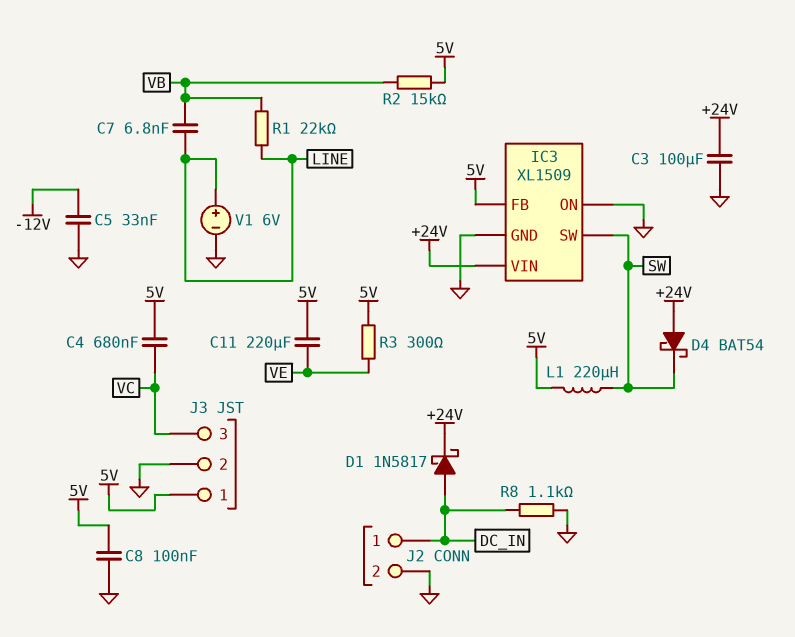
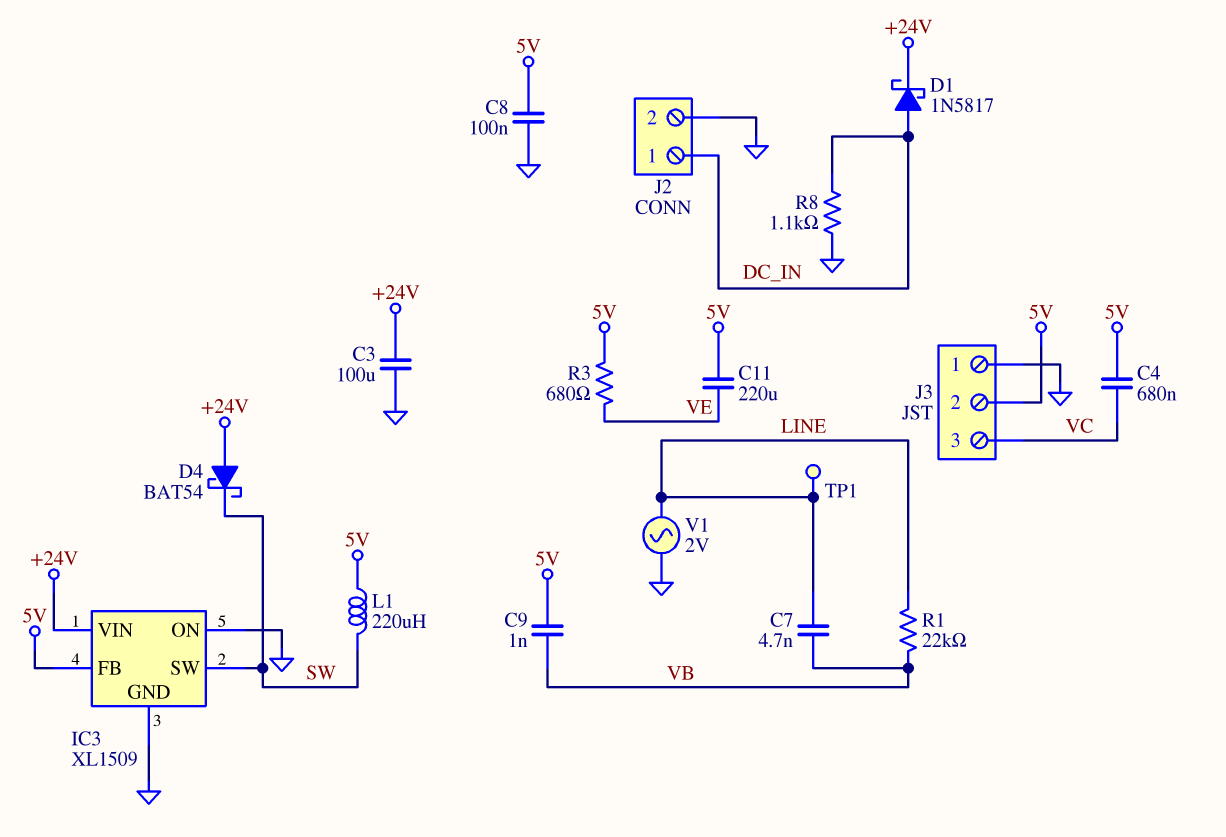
C5: 33nF (-12V, GND) -> none
C7: 6.8nF (LINE, VB) -> 4.7nF (LINE, VB)
C9: none -> 1nF (5V, VB)
J3 pin 1: 5V -> GND
J3 pin 2: GND -> 5V
R2: 15k (5V, VB) -> none
R3: 300 (5V, VE) -> 680 (5V, VE)
TP1: none -> test point (LINE)
V1: 6V (plus LINE, minus GND) -> AC 2V (GND, LINE)

